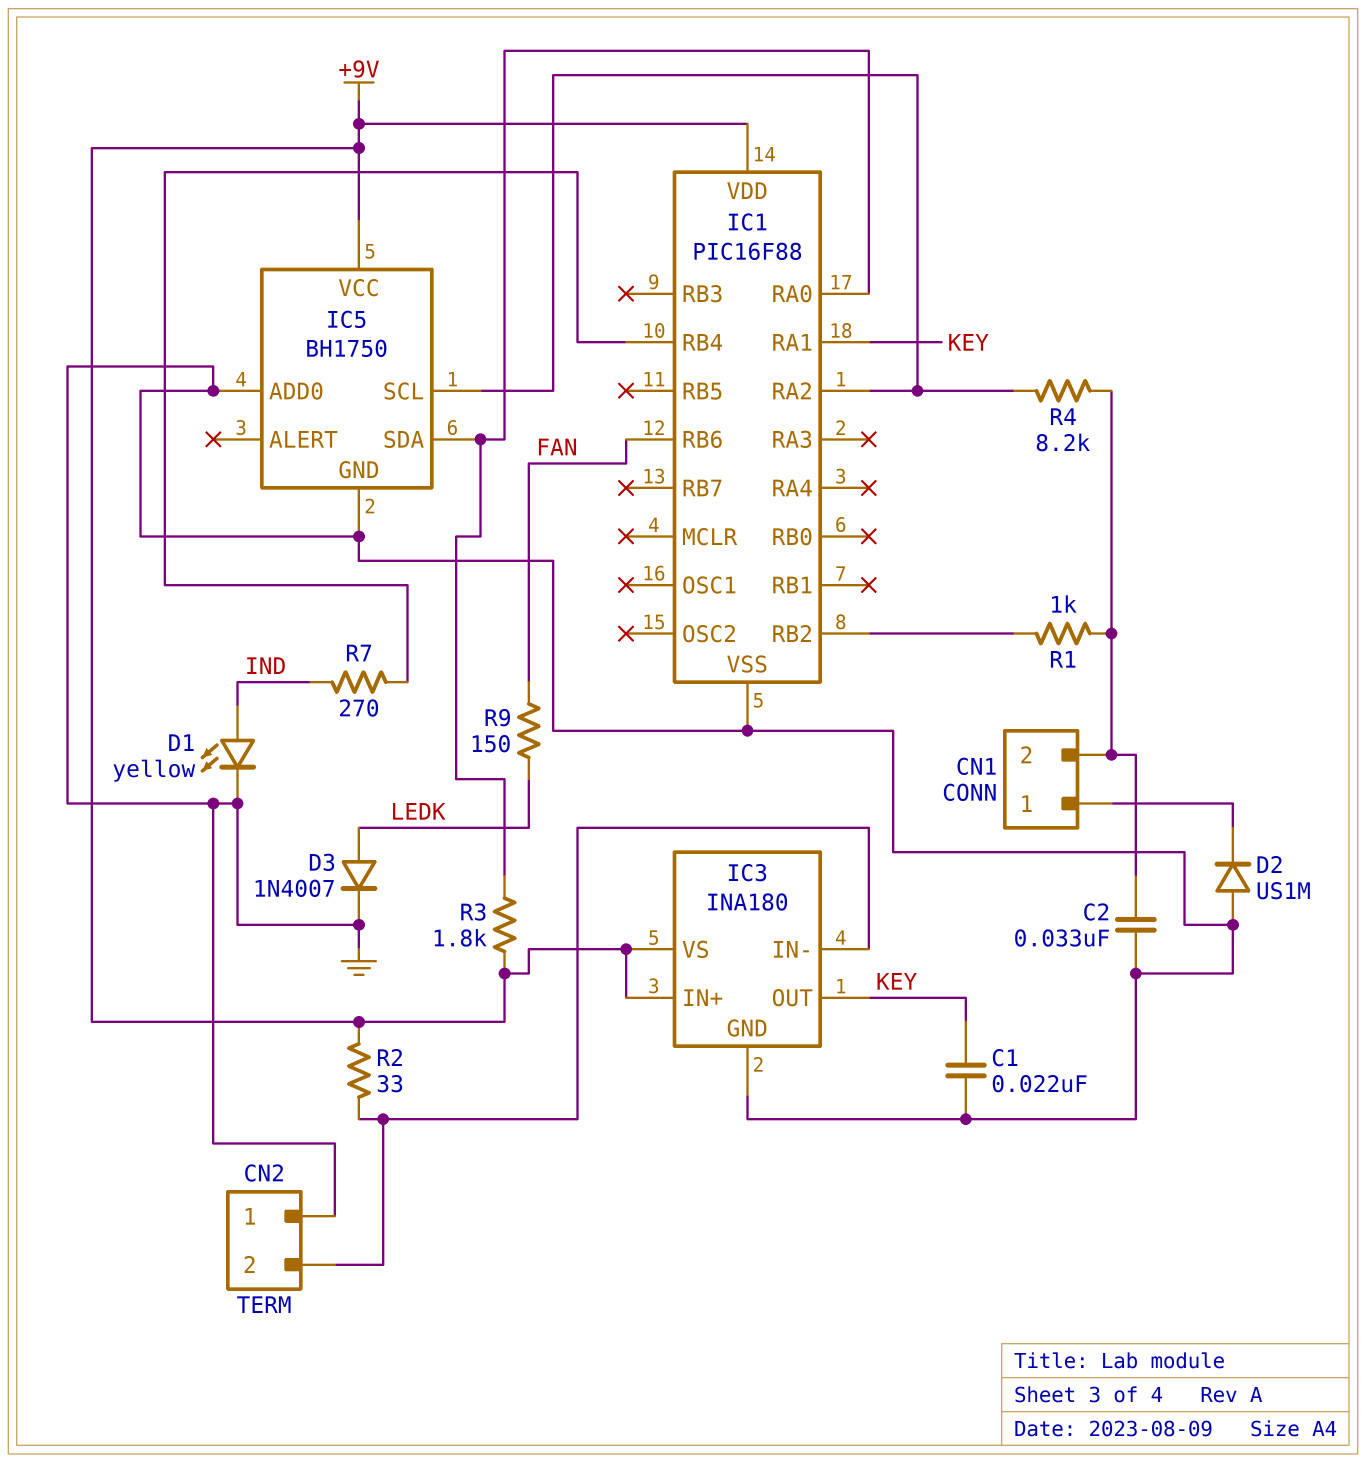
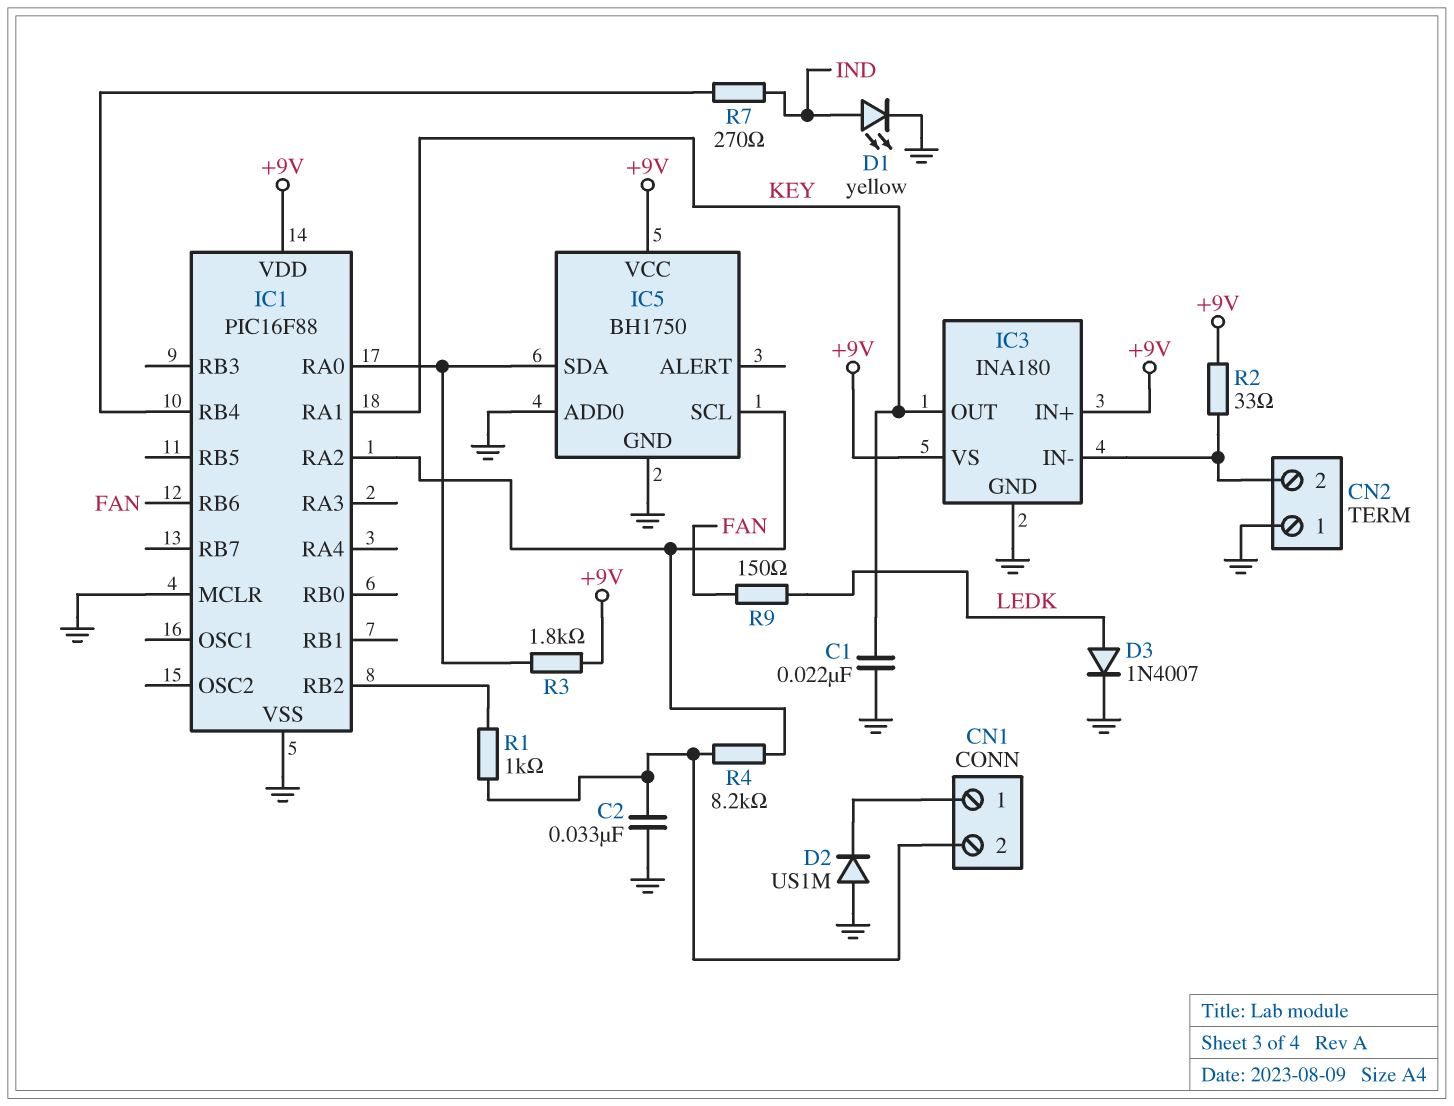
IC1 pin MCLR: none -> GND

